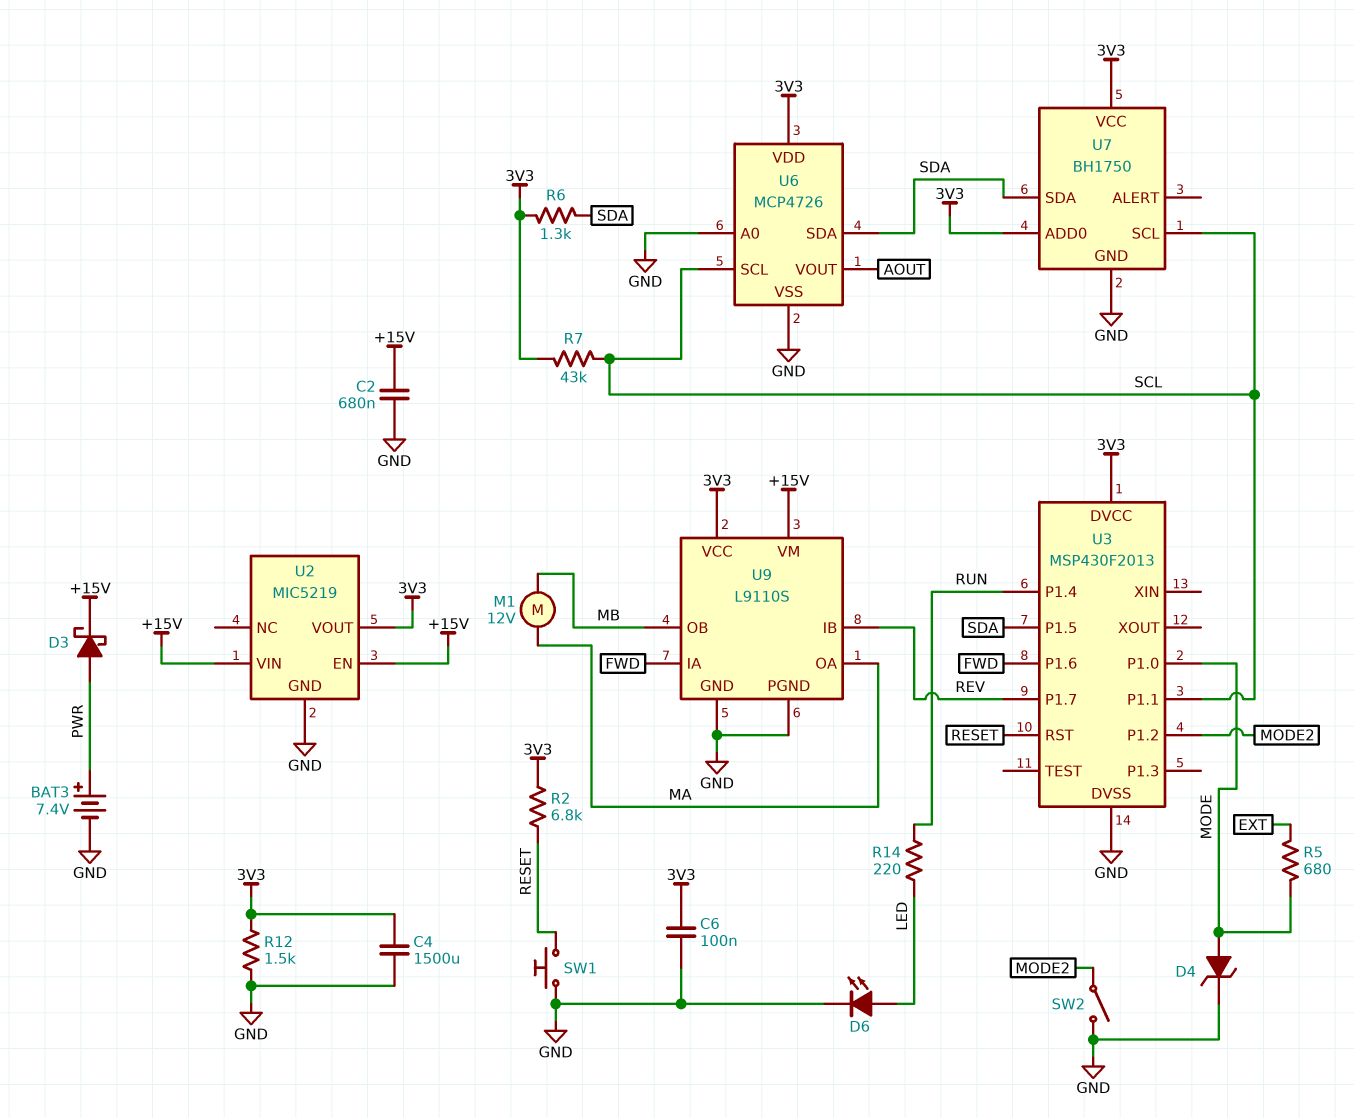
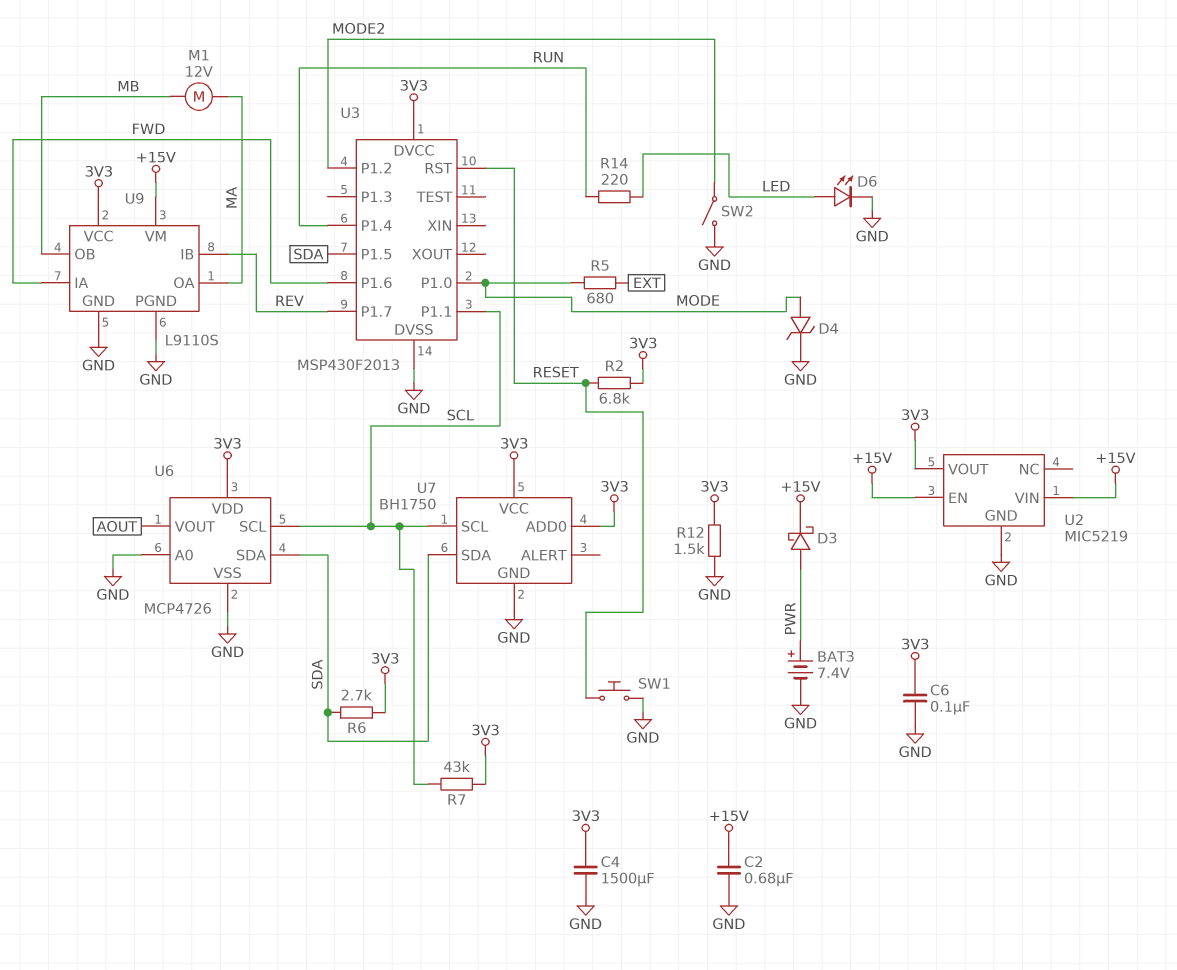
R6: 1.3k (3V3, SDA) -> 2.7k (3V3, SDA)

